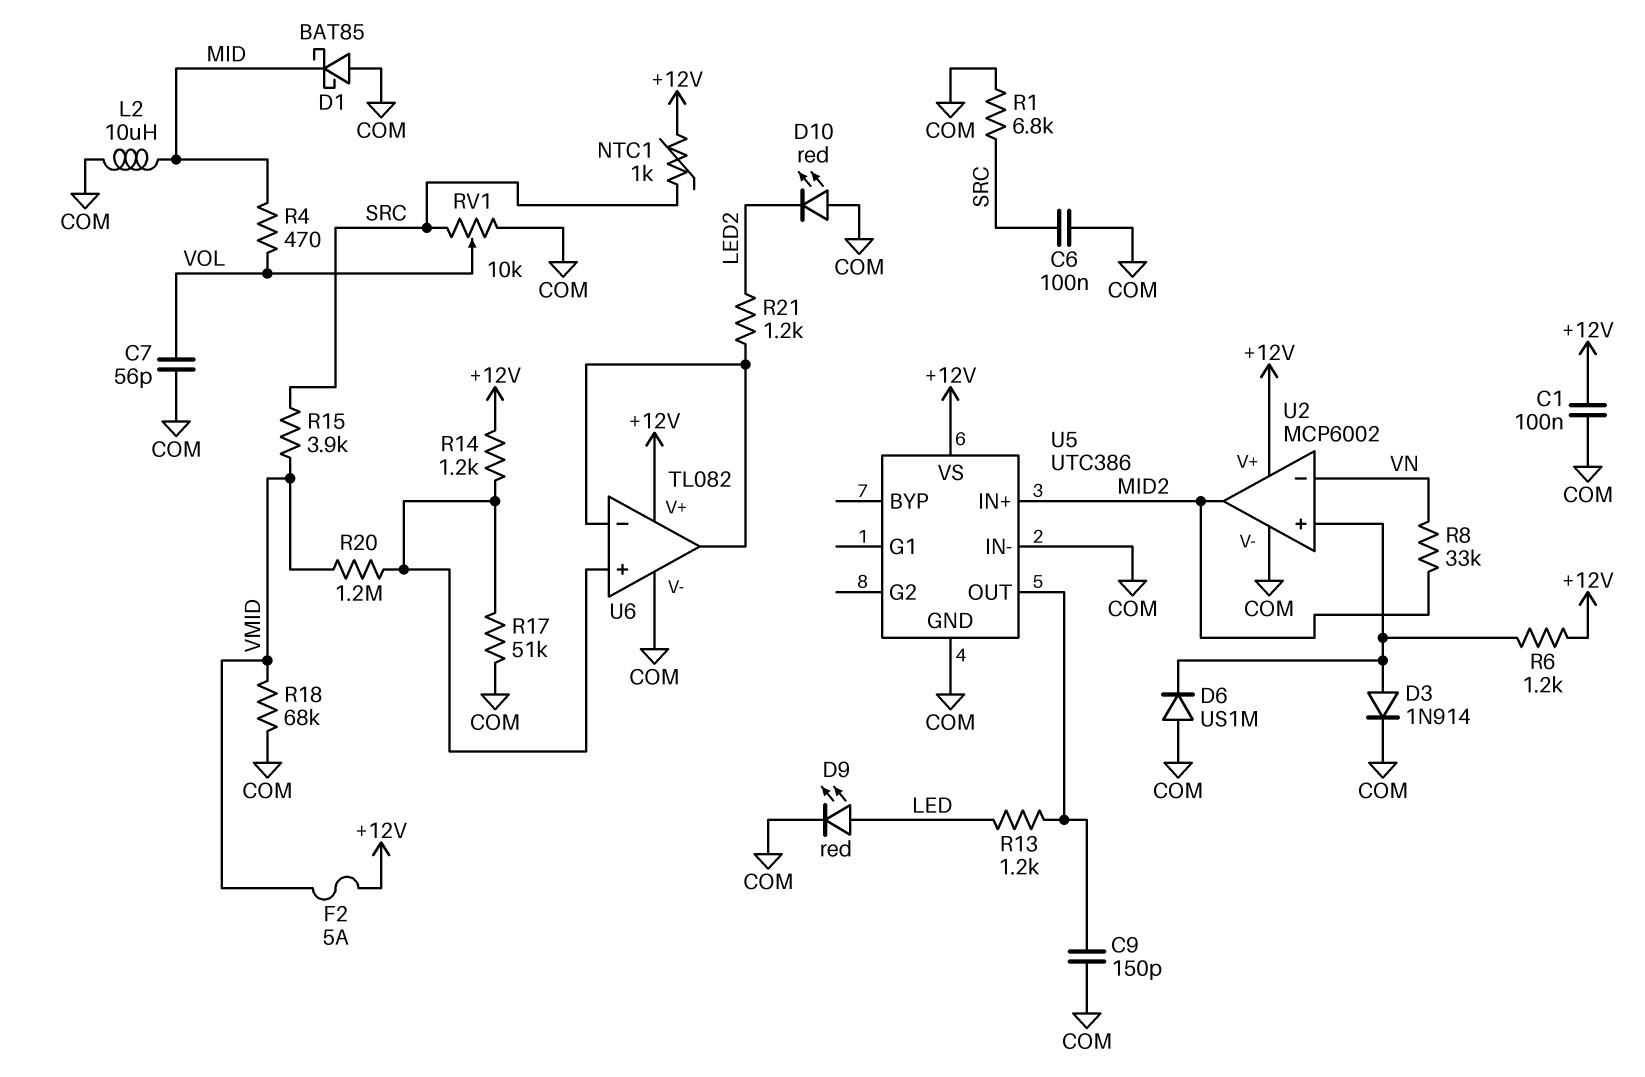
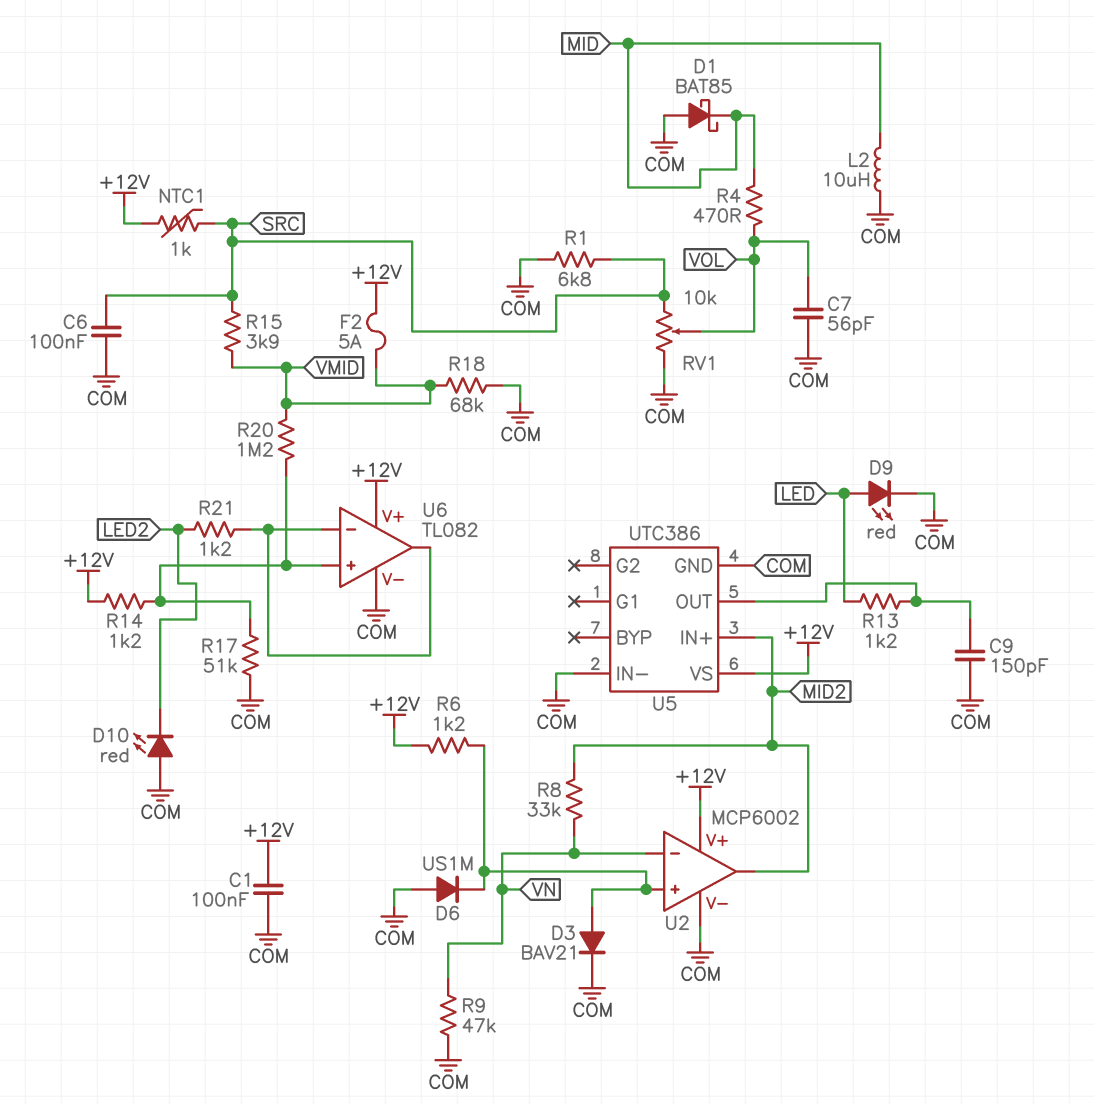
D3: diode 1N914 (A U2/in+, K COM) -> diode BAV21 (A U2/in+, K COM)
R9: none -> 47k (COM, VN)

